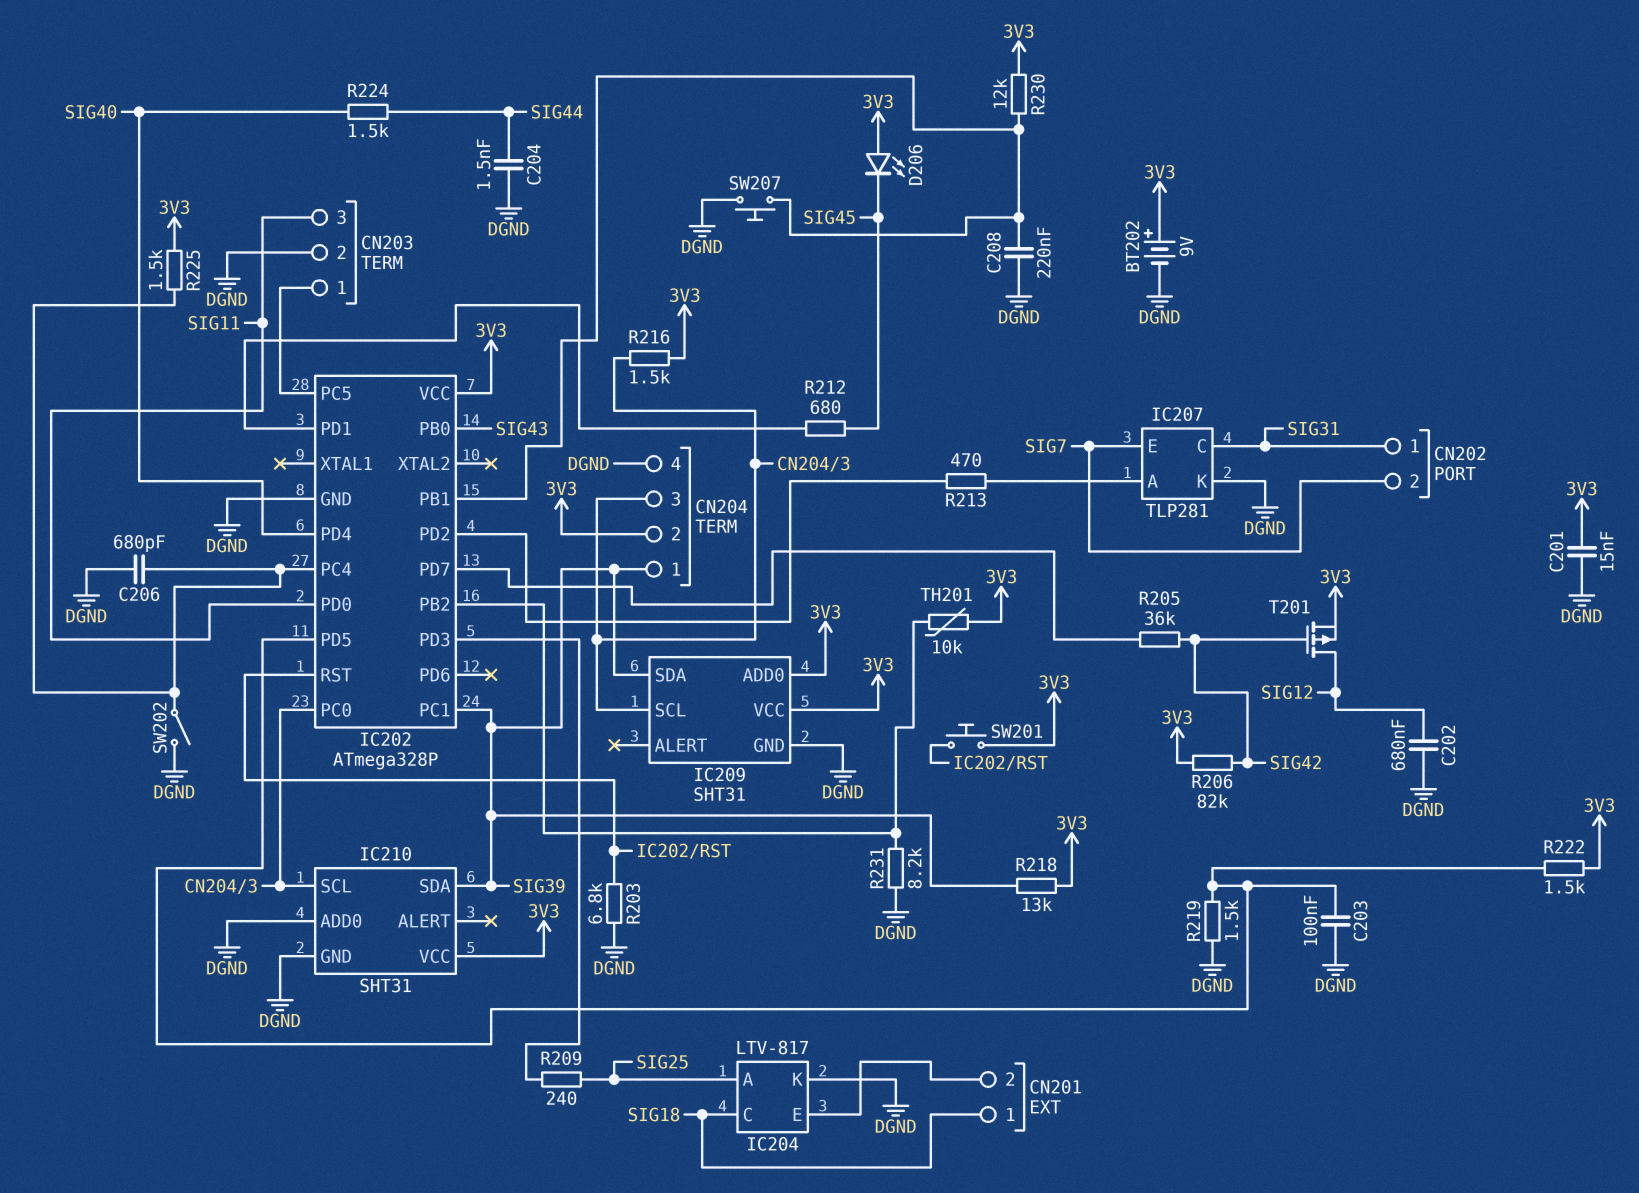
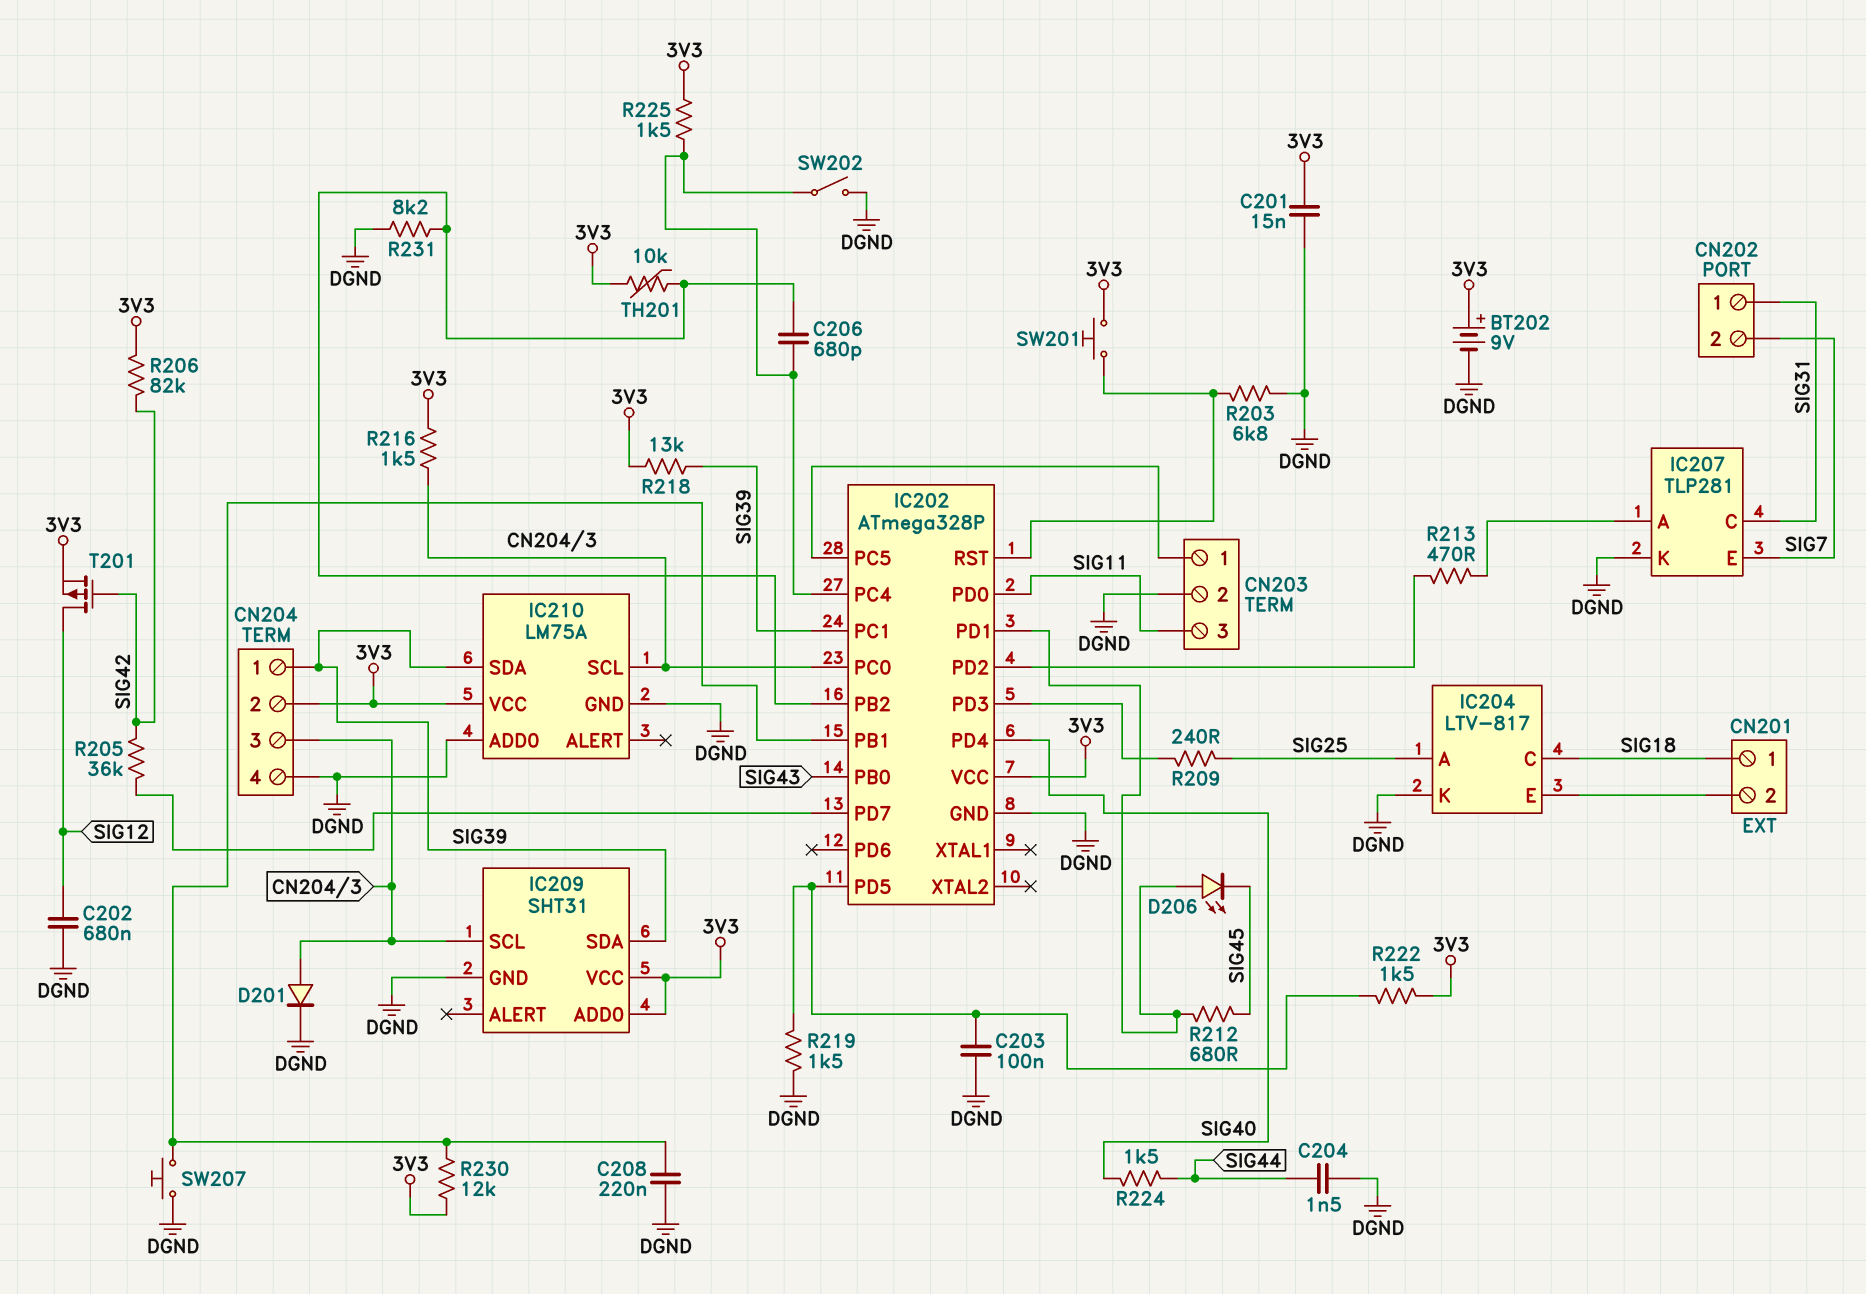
C206: 680pF (DGND, IC202/PC4) -> 680pF (IC202/PB2, IC202/PC4)
D201: none -> diode (A CN204/3, K DGND)
D206: LED (A 3V3, K SIG45) -> LED (A IC202/PD1, K SIG45)
IC210: SHT31 -> LM75A

